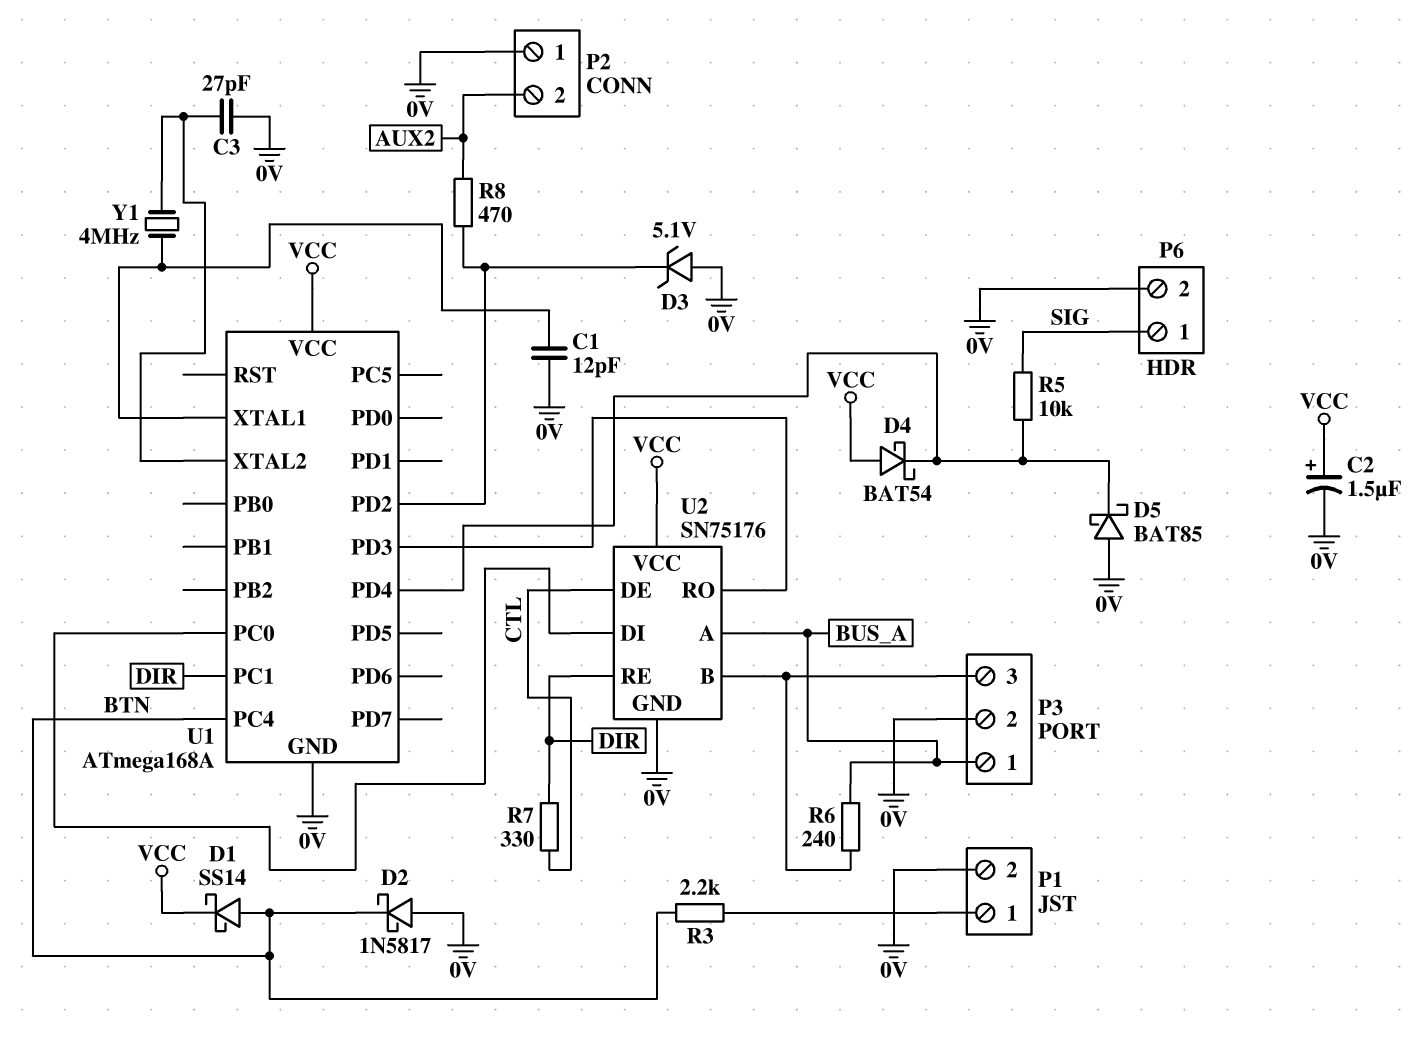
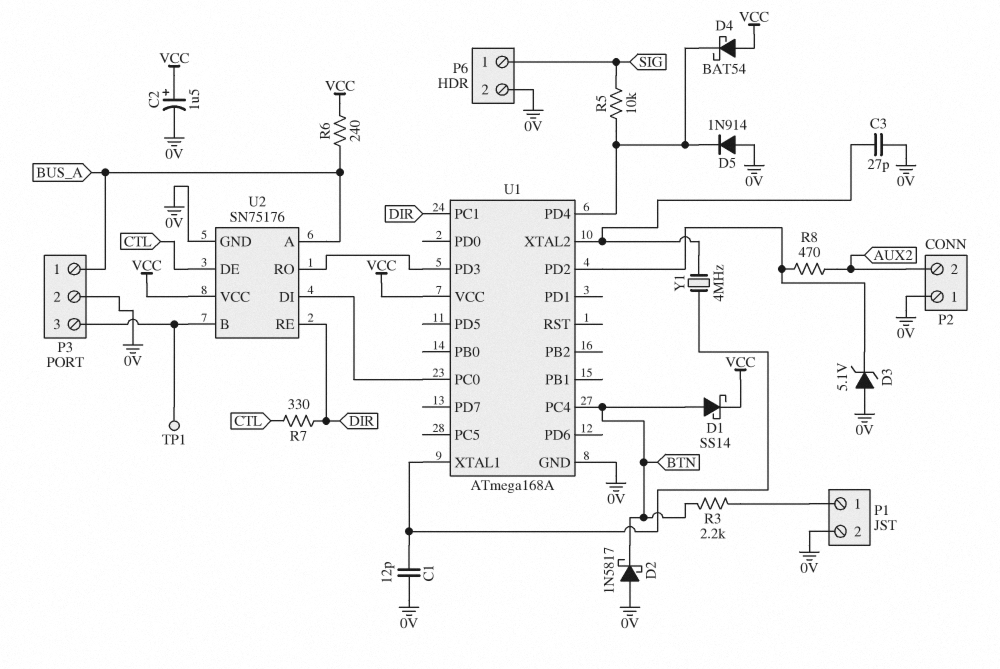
D5: schottky BAT85 (A 0V, K U1/PD4) -> diode 1N914 (A 0V, K U1/PD4)
R6: 240 (BUS_A, P3/3) -> 240 (BUS_A, VCC)
TP1: none -> test point (P3/3)

